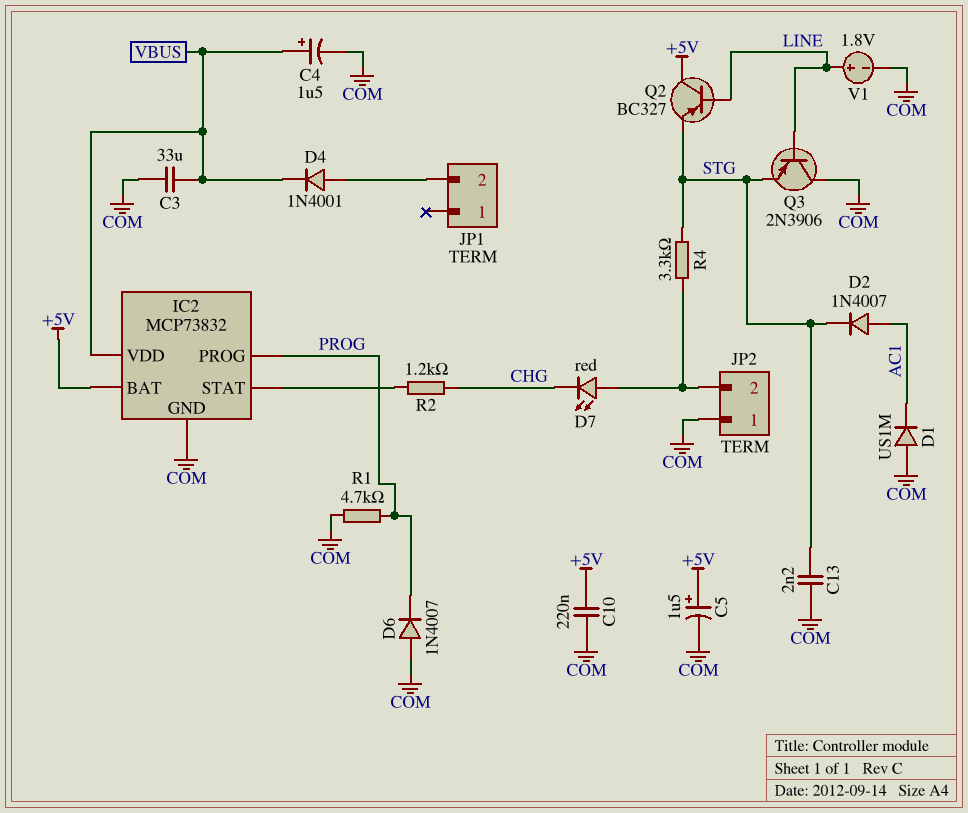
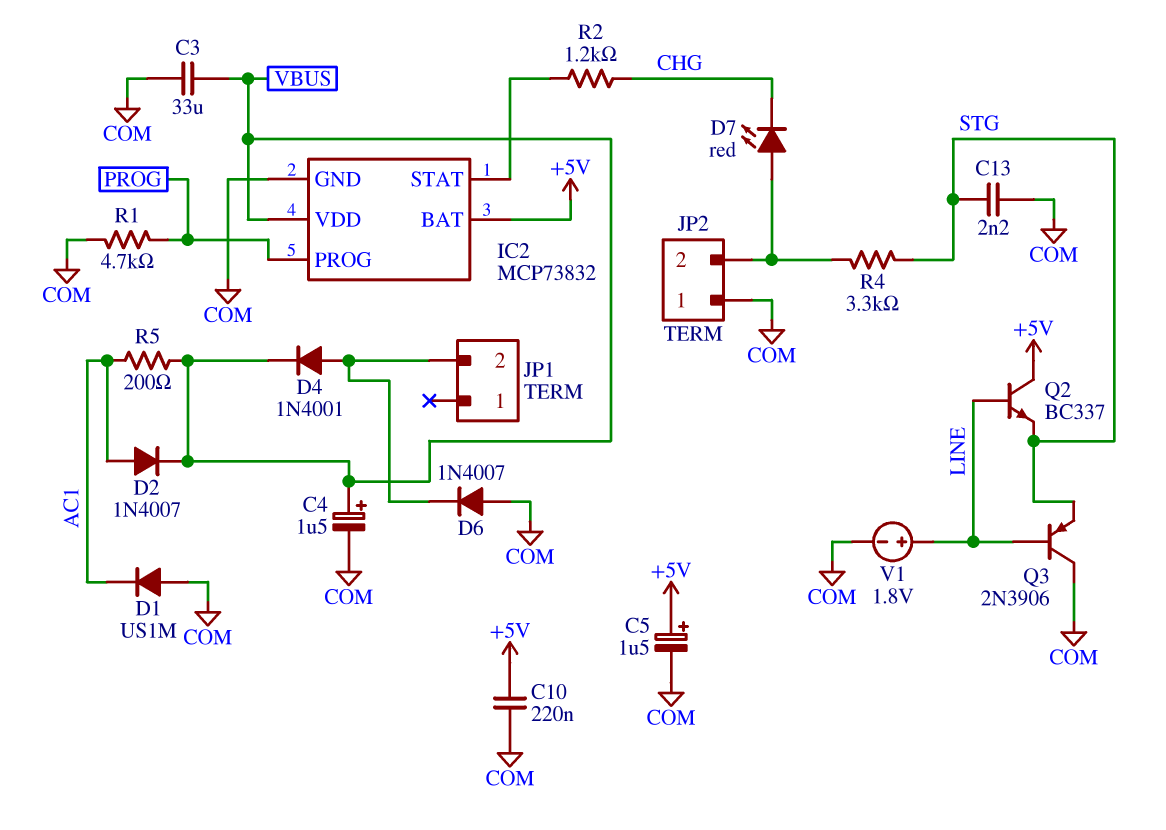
D2: diode 1N4007 (A AC1, K STG) -> diode 1N4007 (A AC1, K VBUS)
D6: diode 1N4007 (A COM, K PROG) -> diode 1N4007 (A COM, K JP1/2)
Q2: PNP BC327 (B LINE, C +5V, E STG) -> NPN BC337 (B LINE, C +5V, E STG)
R5: none -> 200 (AC1, VBUS)

